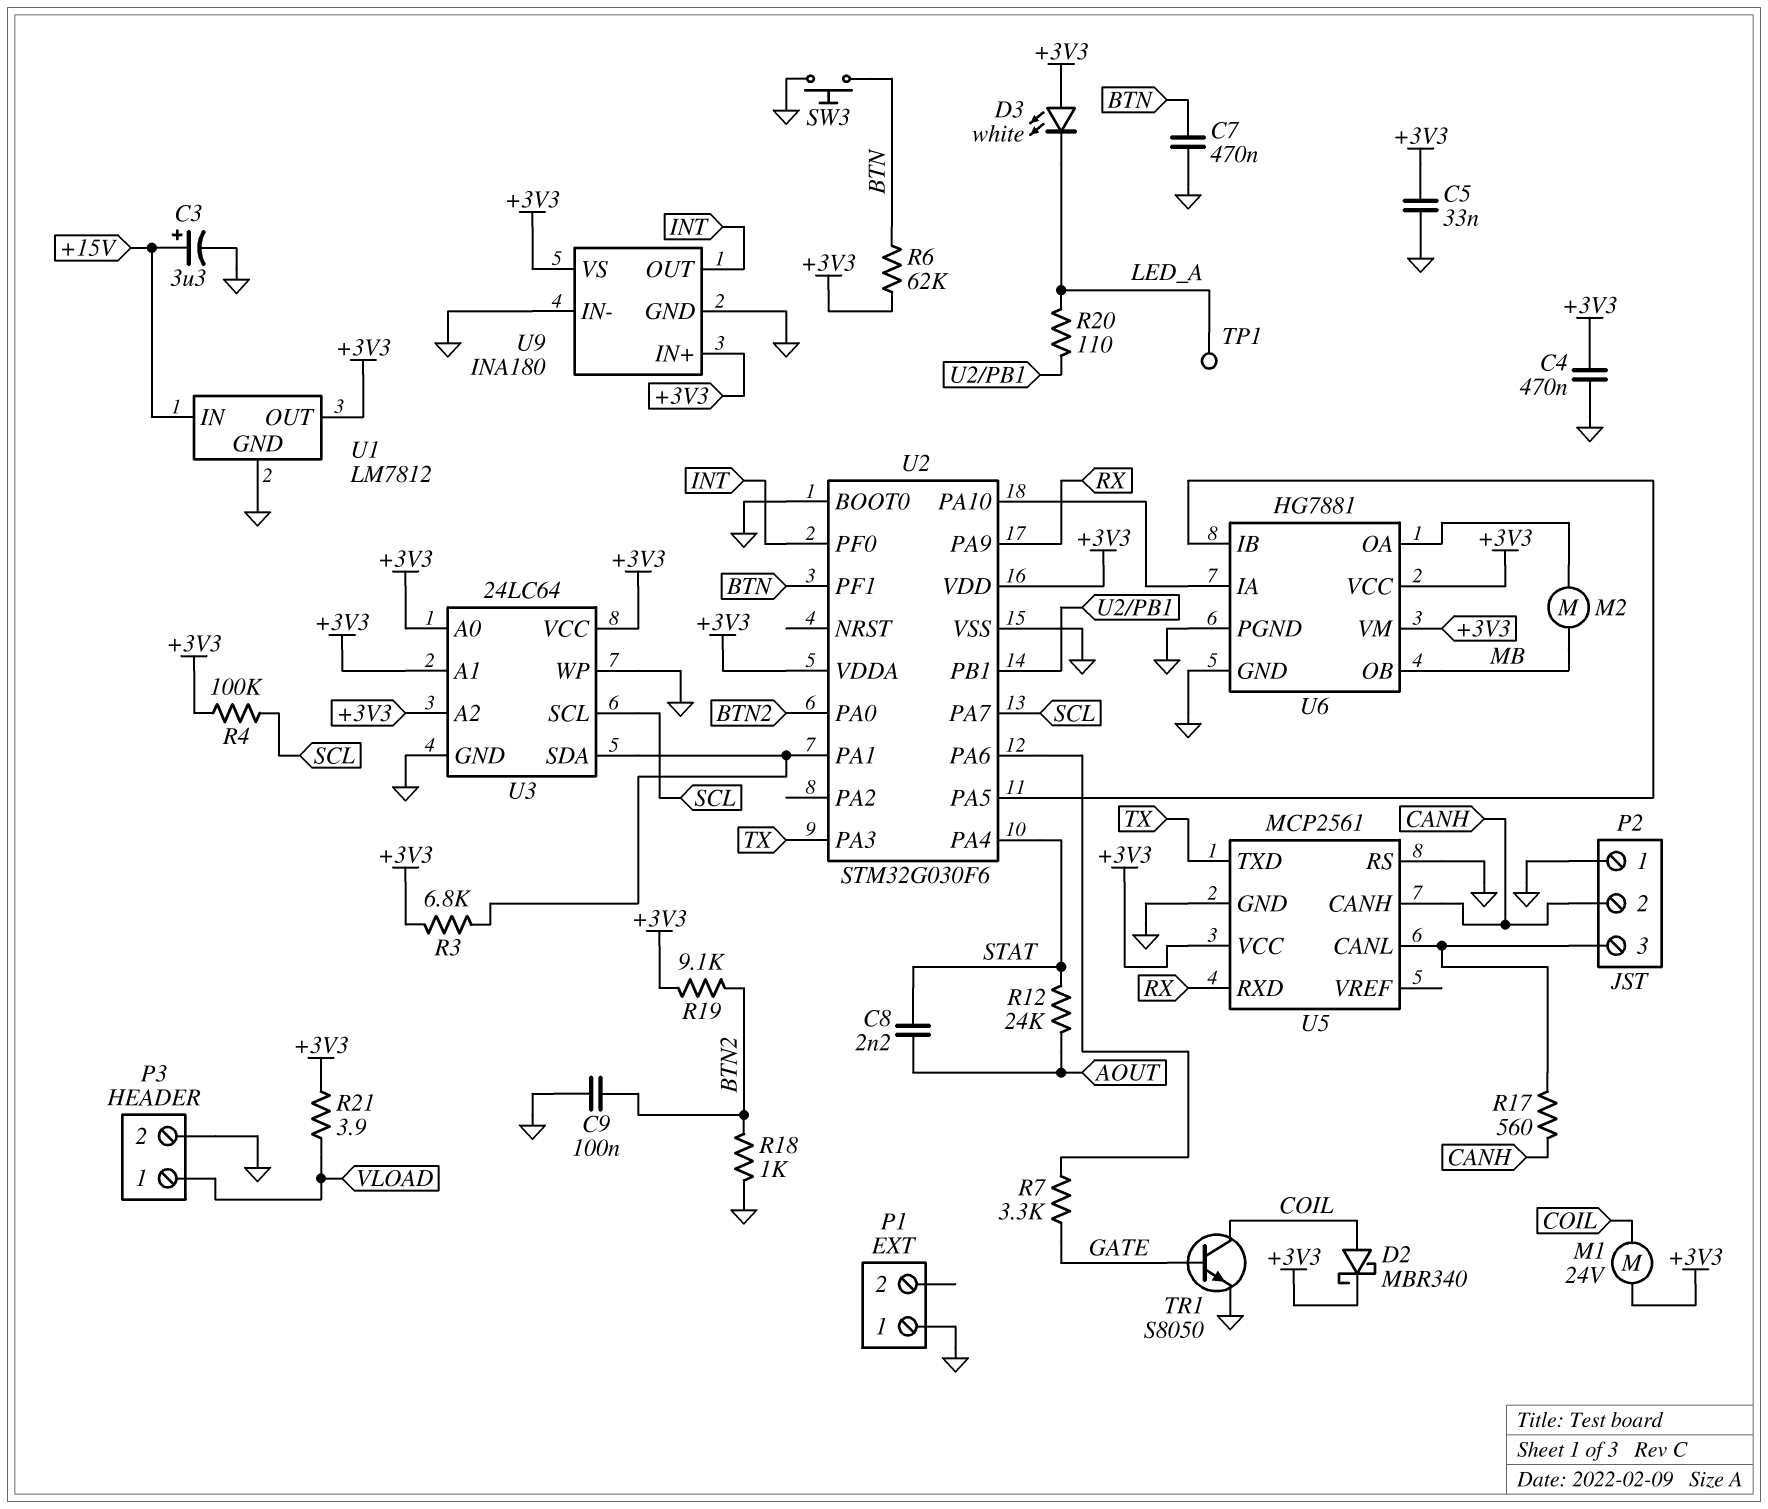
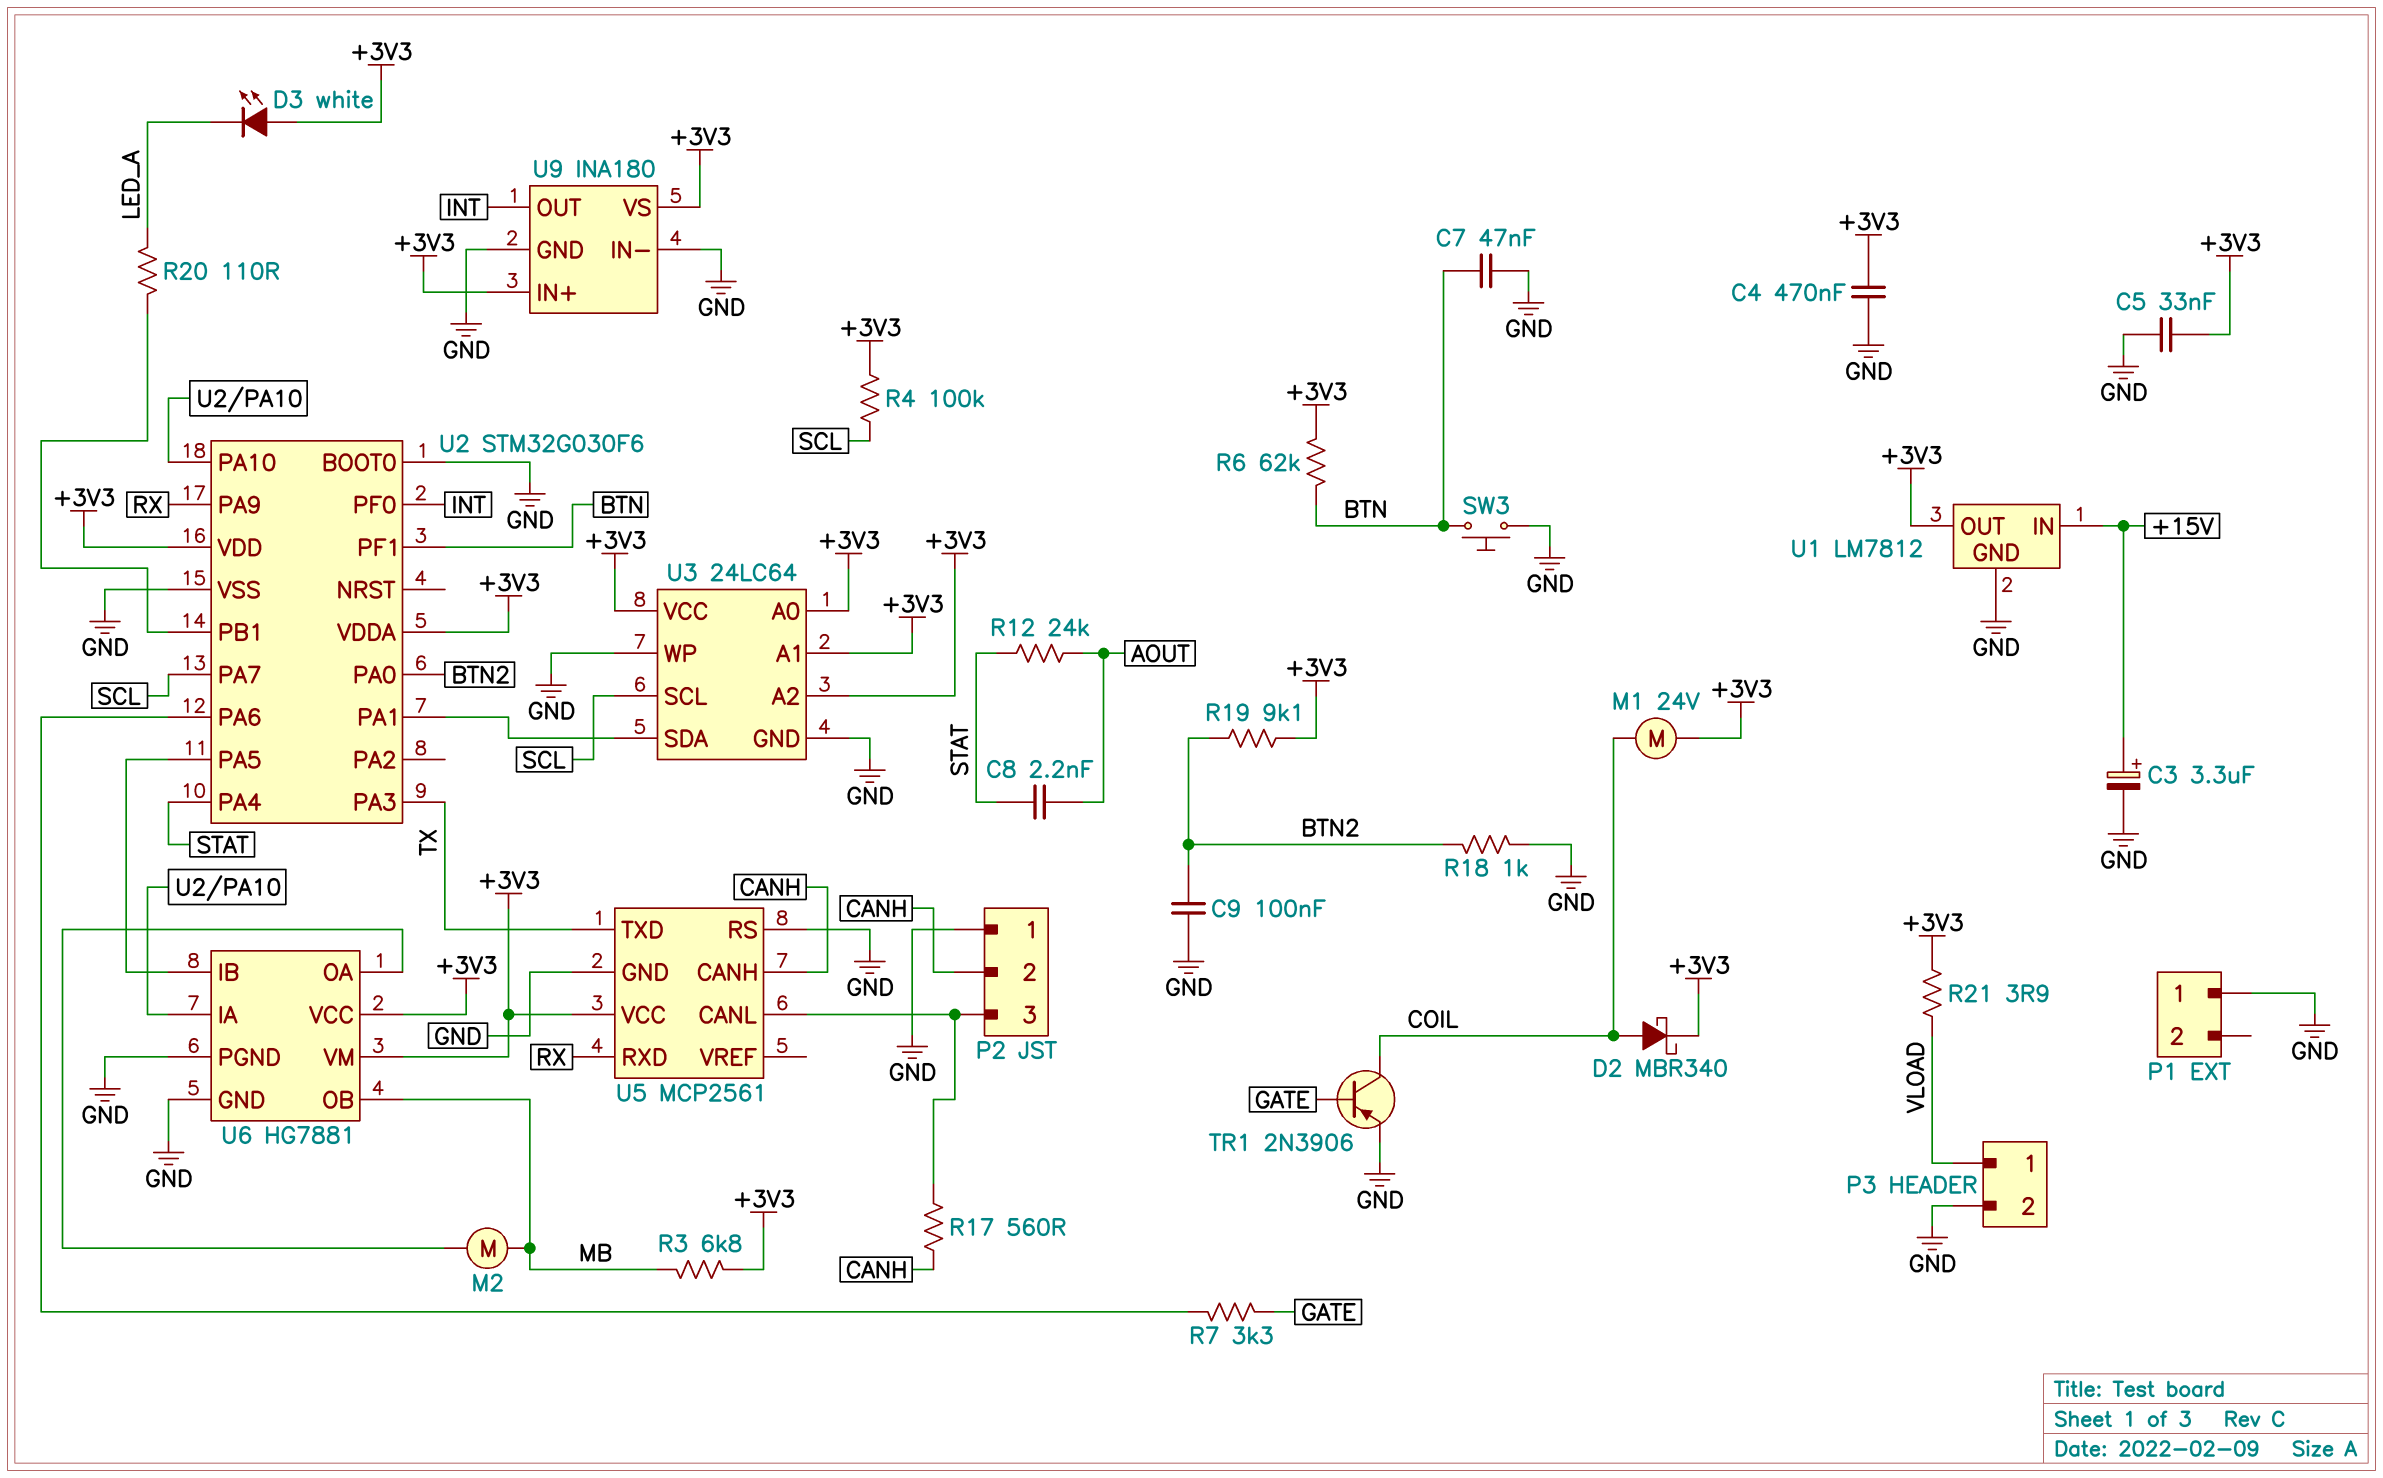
C7: 470nF (BTN, GND) -> 47nF (BTN, GND)
R3: 6.8k (+3V3, U2/PA1) -> 6.8k (+3V3, MB)
TP1: test point (LED_A) -> none
TR1: NPN S8050 (B GATE, C COIL, E GND) -> PNP 2N3906 (B GATE, C COIL, E GND)

